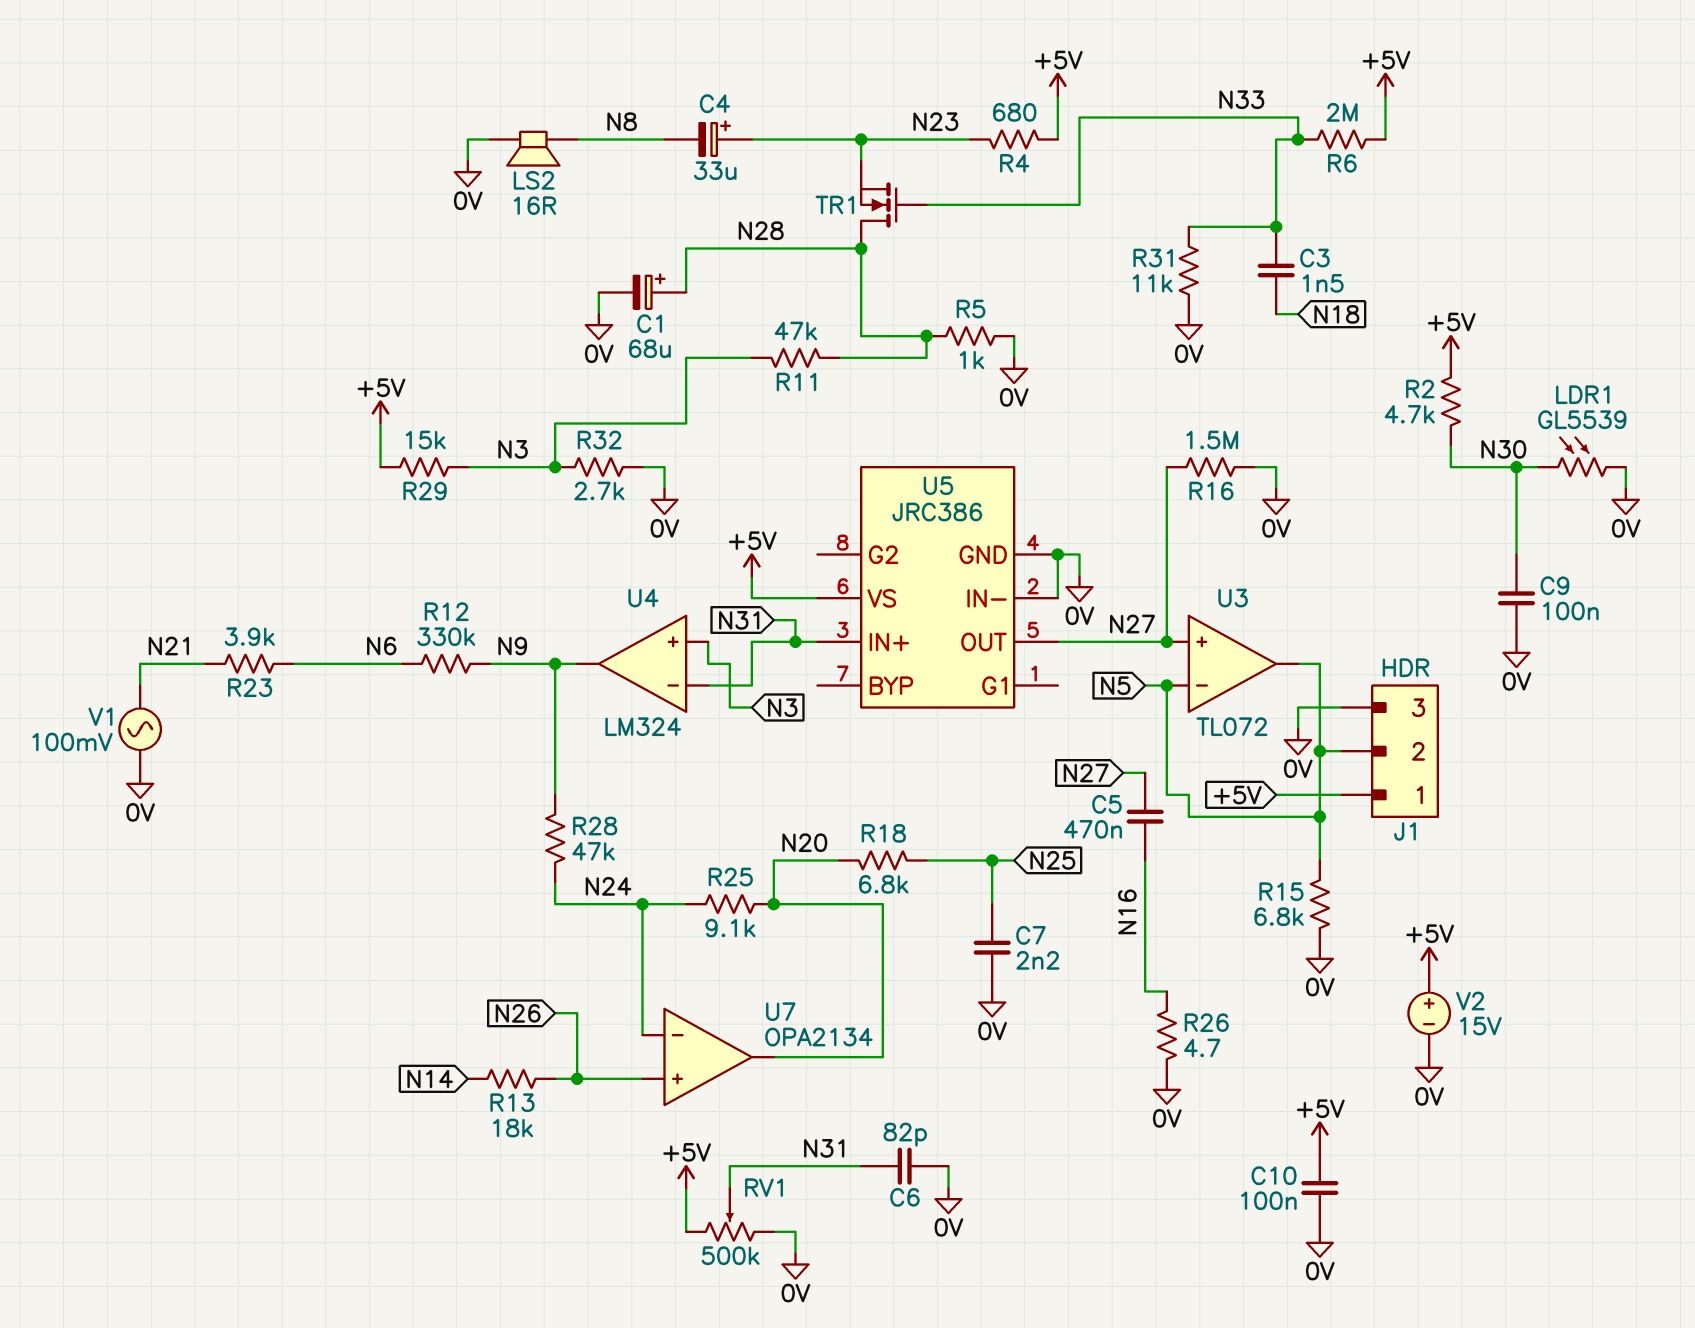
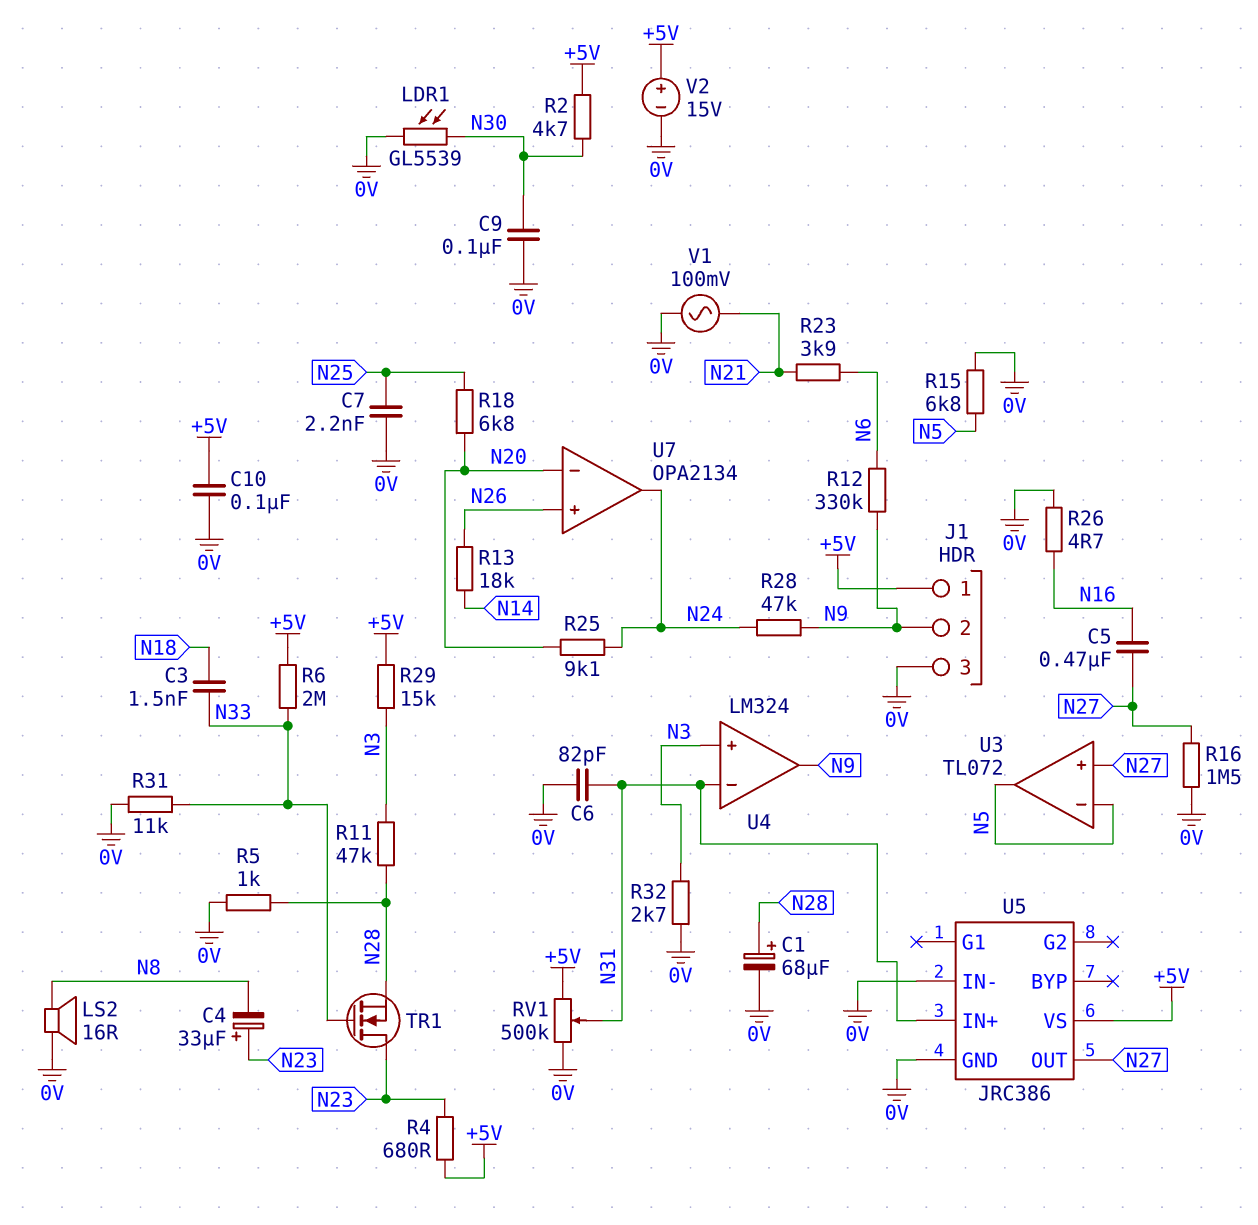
J1 pin 2: N5 -> N9
TR1: NMOS (G N33, D N28, S N23) -> NMOS (G N33, D N23, S N28)
U7 pin in-: N24 -> N20
U7 pin out: N20 -> N24

